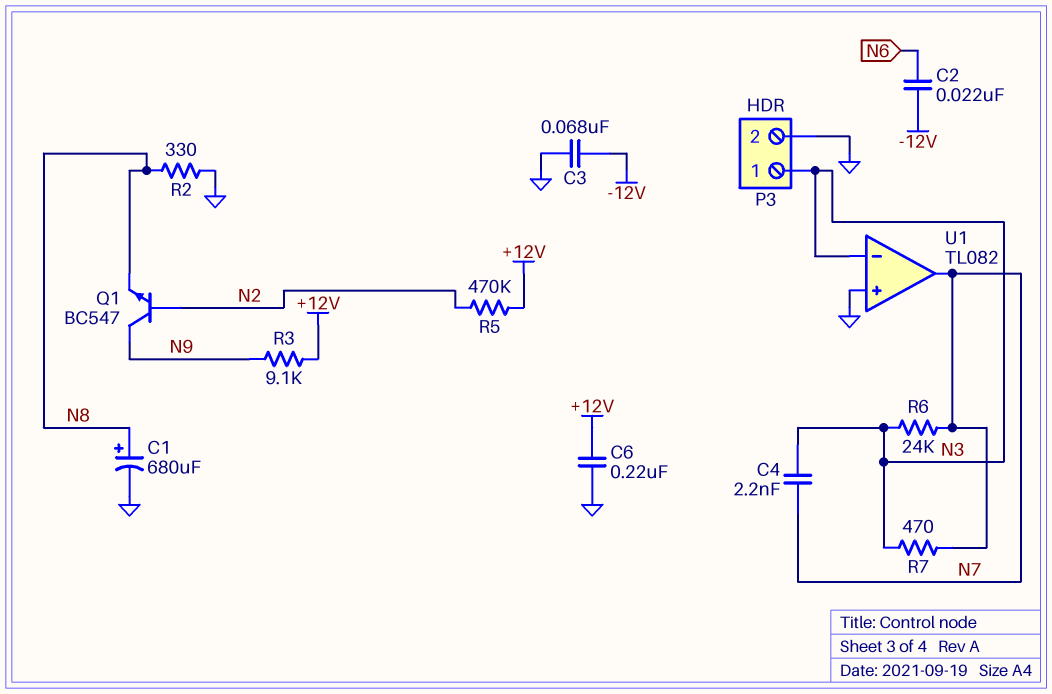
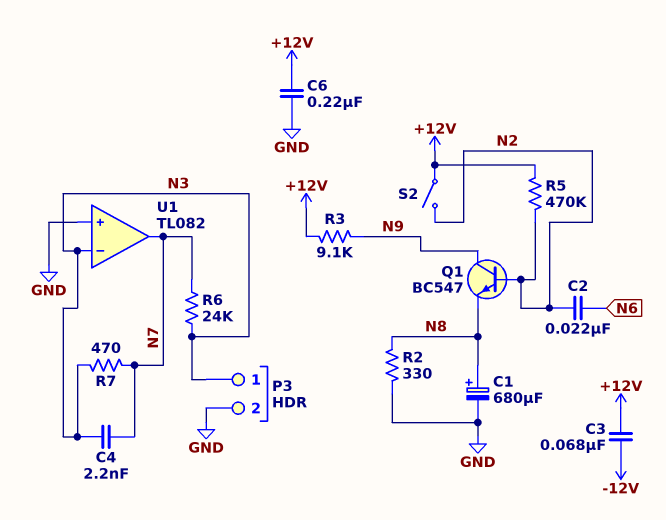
C2: 22nF (-12V, N6) -> 22nF (N2, N6)
C3: 68nF (-12V, GND) -> 68nF (+12V, -12V)
S2: none -> switch (+12V, N2)

